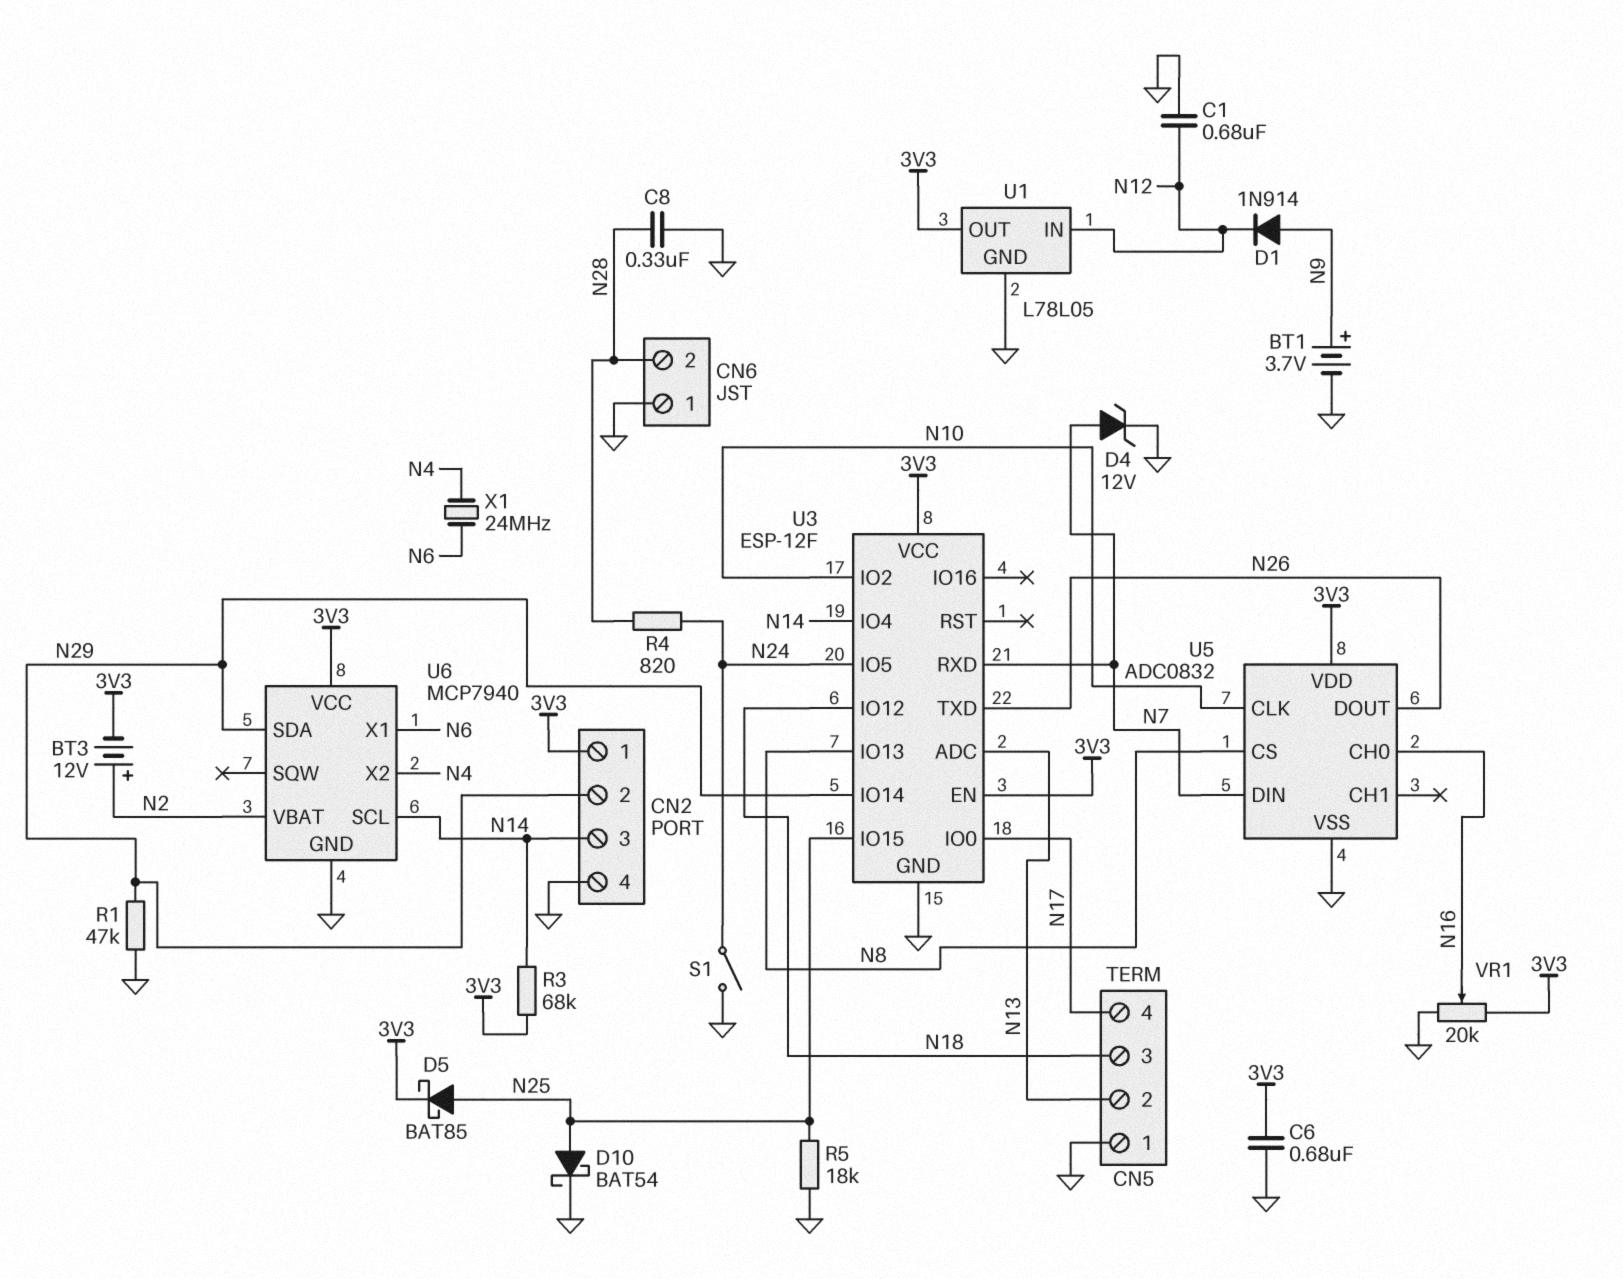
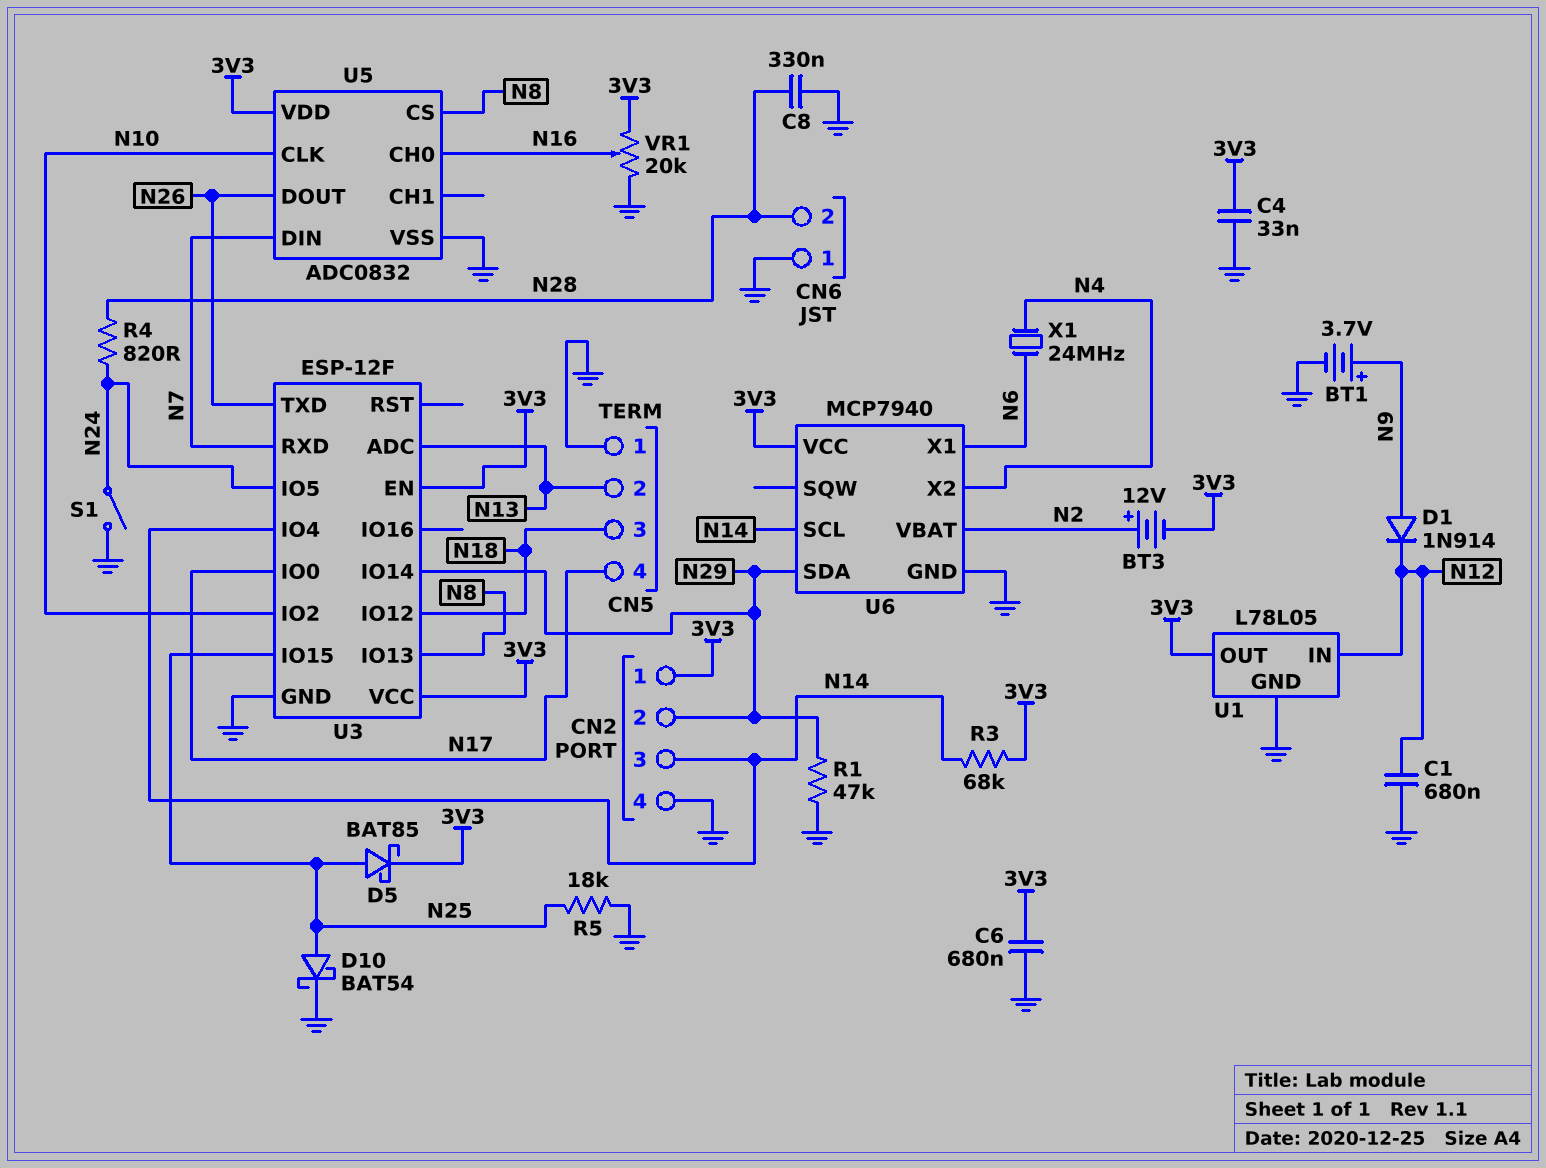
C4: none -> 33nF (3V3, GND)
D4: zener 12V (A N7, K GND) -> none

